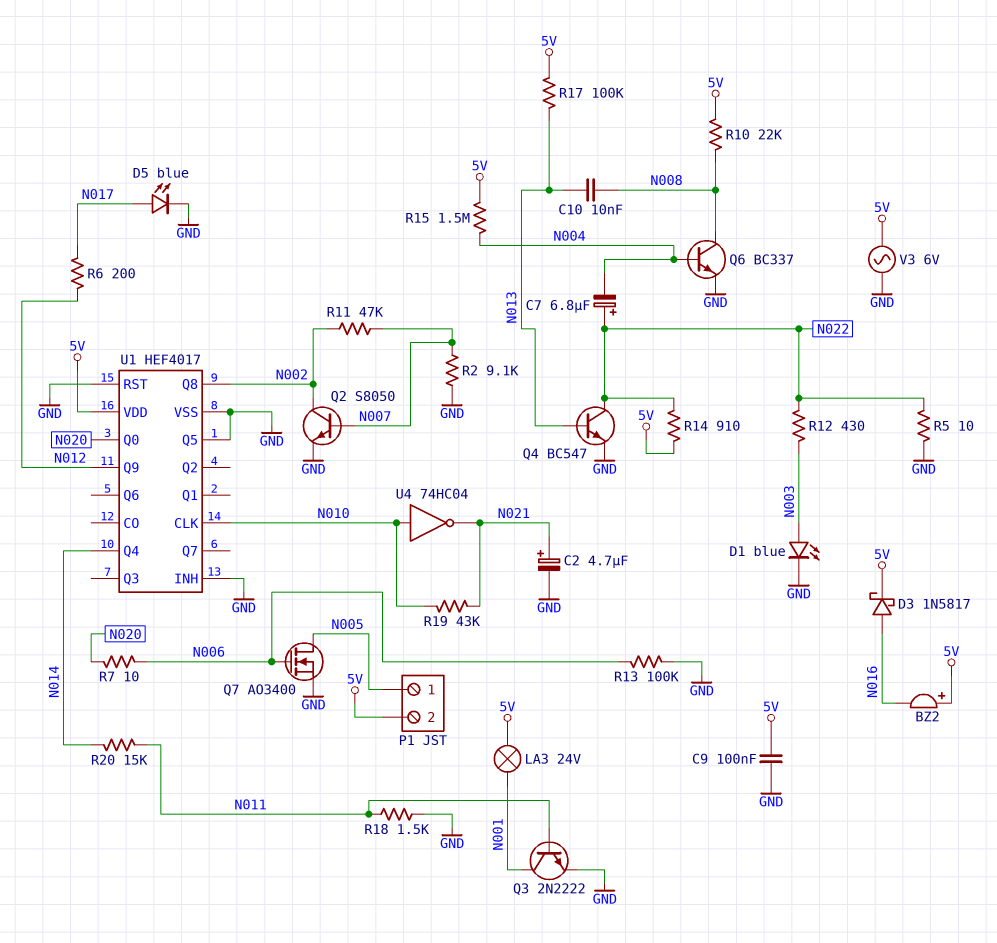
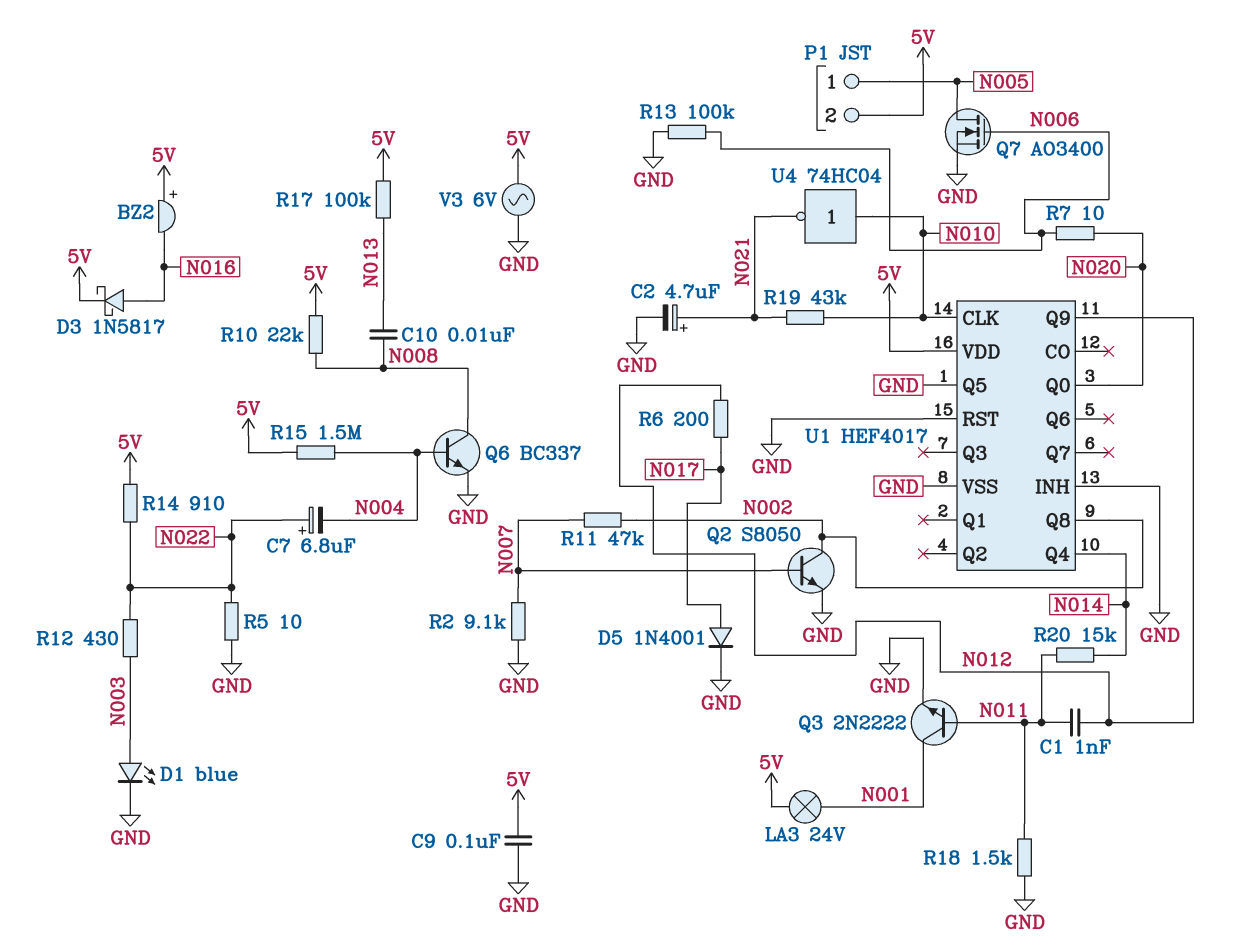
C1: none -> 1nF (N011, N012)
D5: LED blue (A N017, K GND) -> diode 1N4001 (A N017, K GND)
Q4: NPN BC547 (B N013, C N022, E GND) -> none

